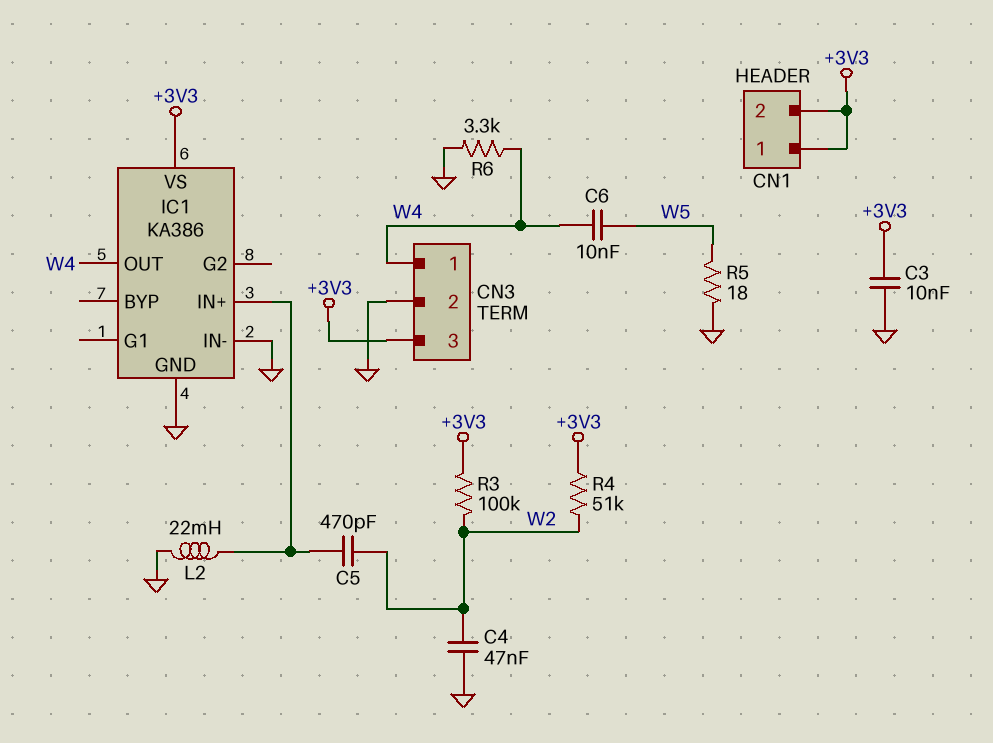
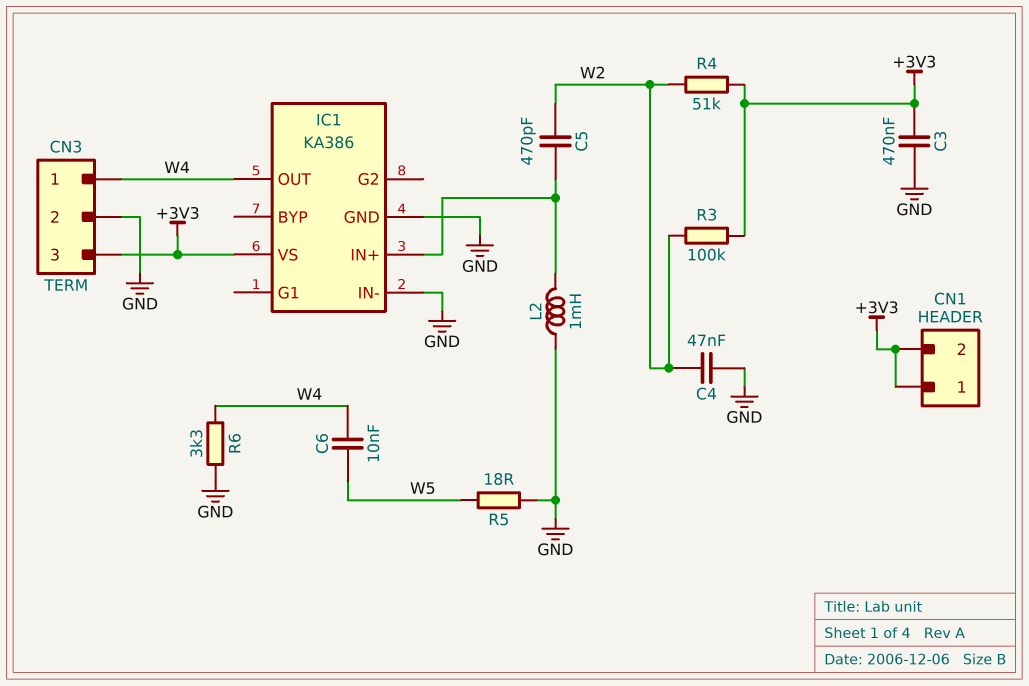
C3: 10nF (+3V3, GND) -> 470nF (+3V3, GND)
L2: 22mH (GND, IC1/IN+) -> 1mH (GND, IC1/IN+)

